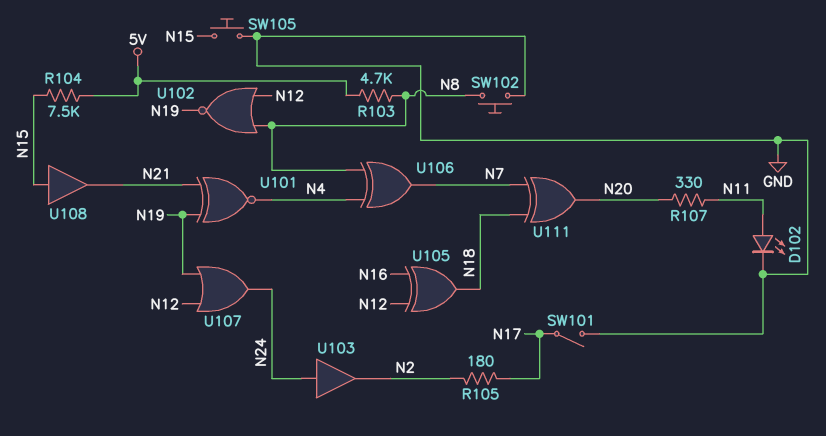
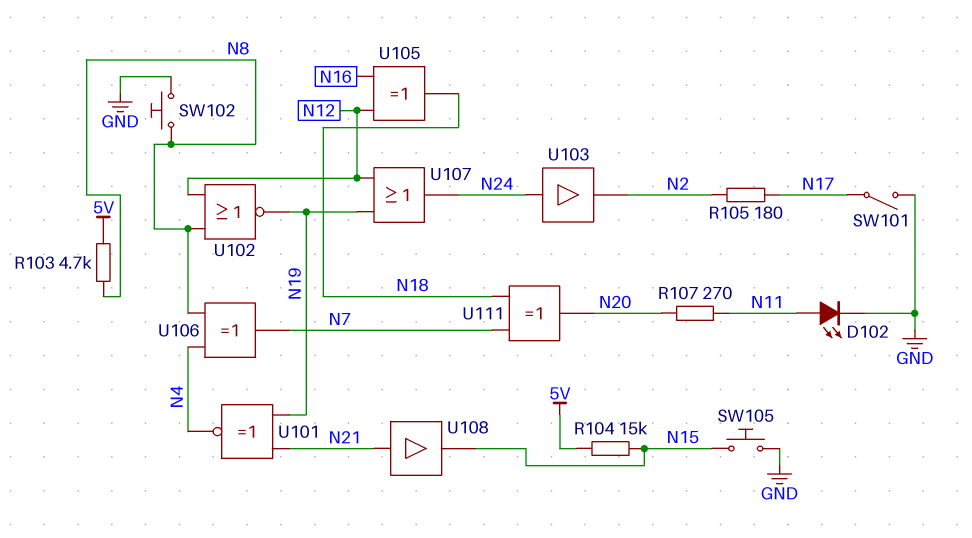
R104: 7.5k (5V, N15) -> 15k (5V, N15)
R107: 330 (N11, N20) -> 270 (N11, N20)
U108: buffer (in N15, out N21) -> buffer (in N21, out N15)

